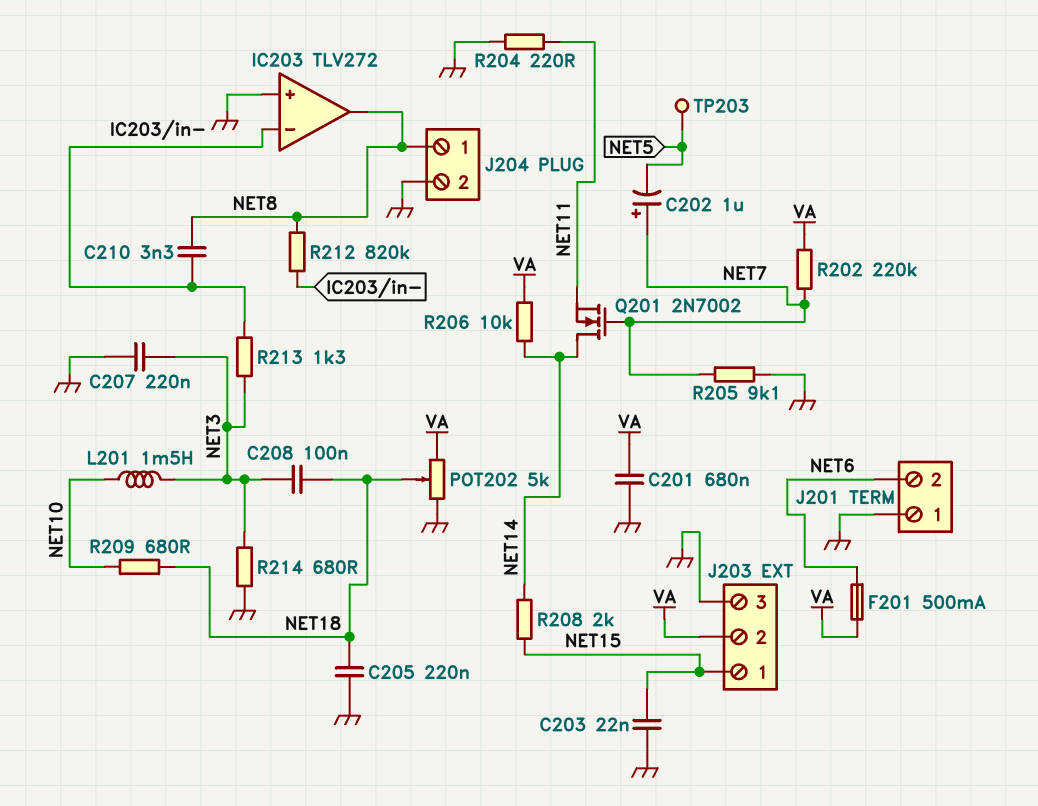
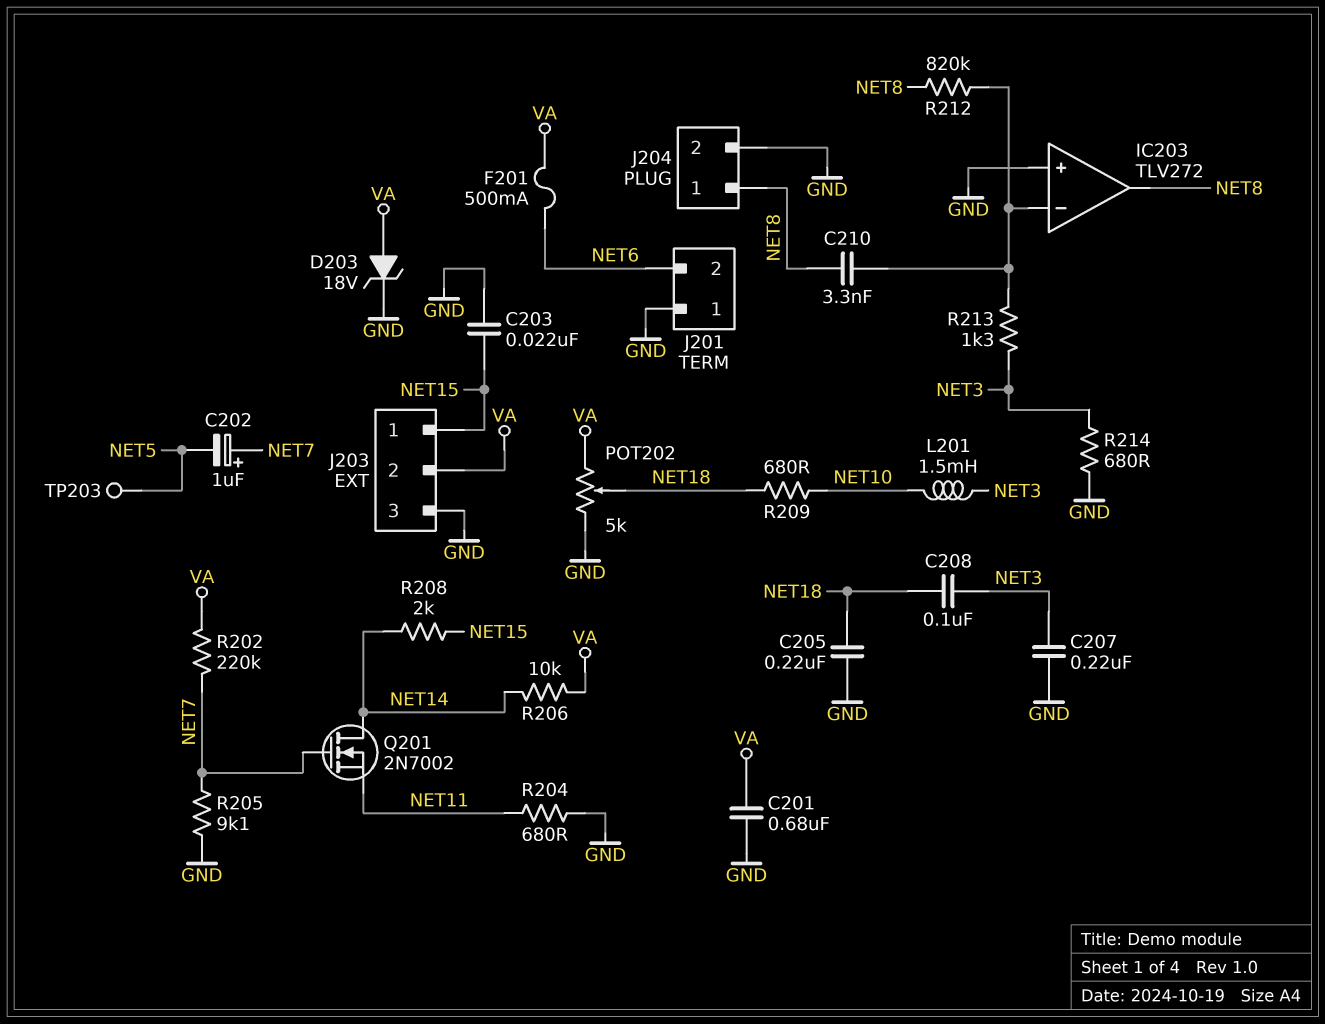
D203: none -> zener 18V (A VA, K GND)
R204: 220 (GND, NET11) -> 680 (GND, NET11)

